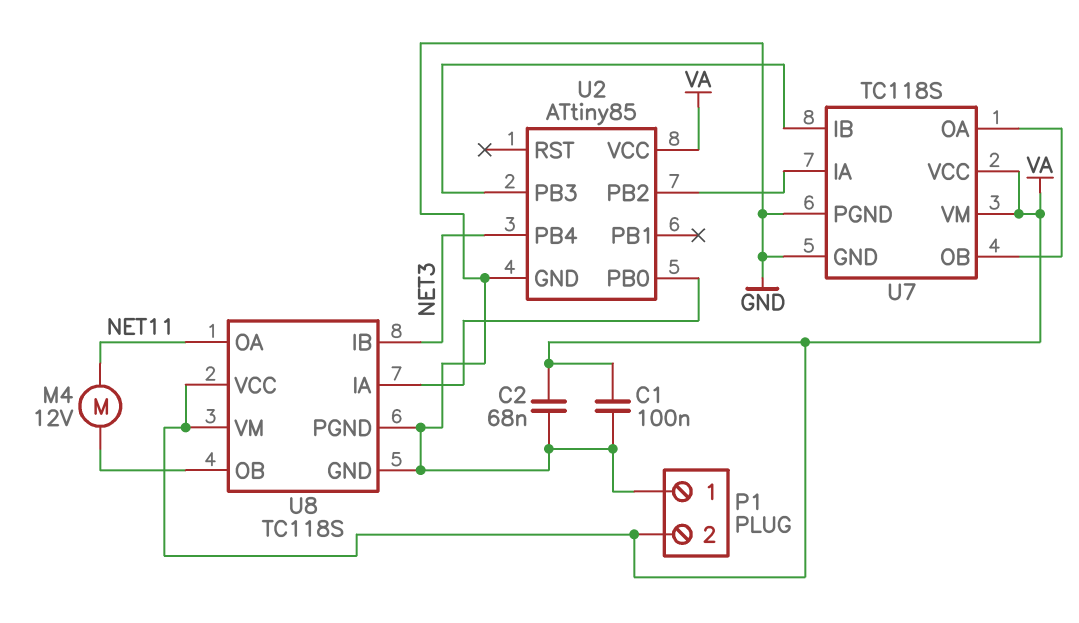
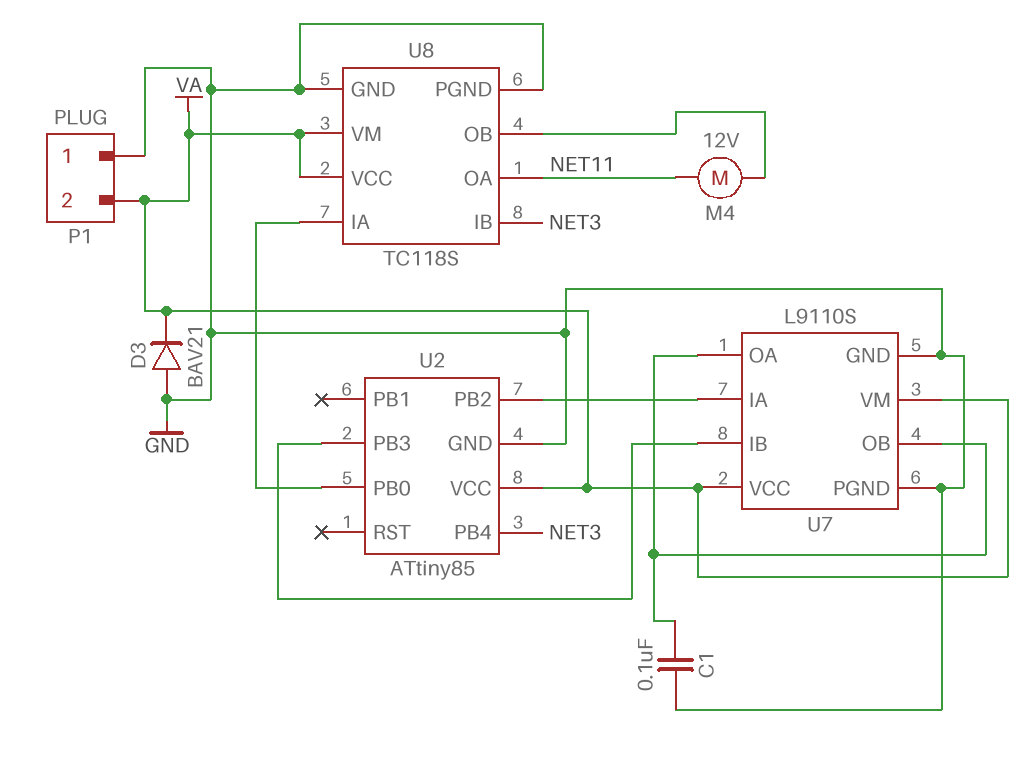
C1: 100nF (GND, VA) -> 100nF (GND, U7/OA)
C2: 68nF (GND, VA) -> none
D3: none -> diode BAV21 (A GND, K VA)
U7: TC118S -> L9110S

